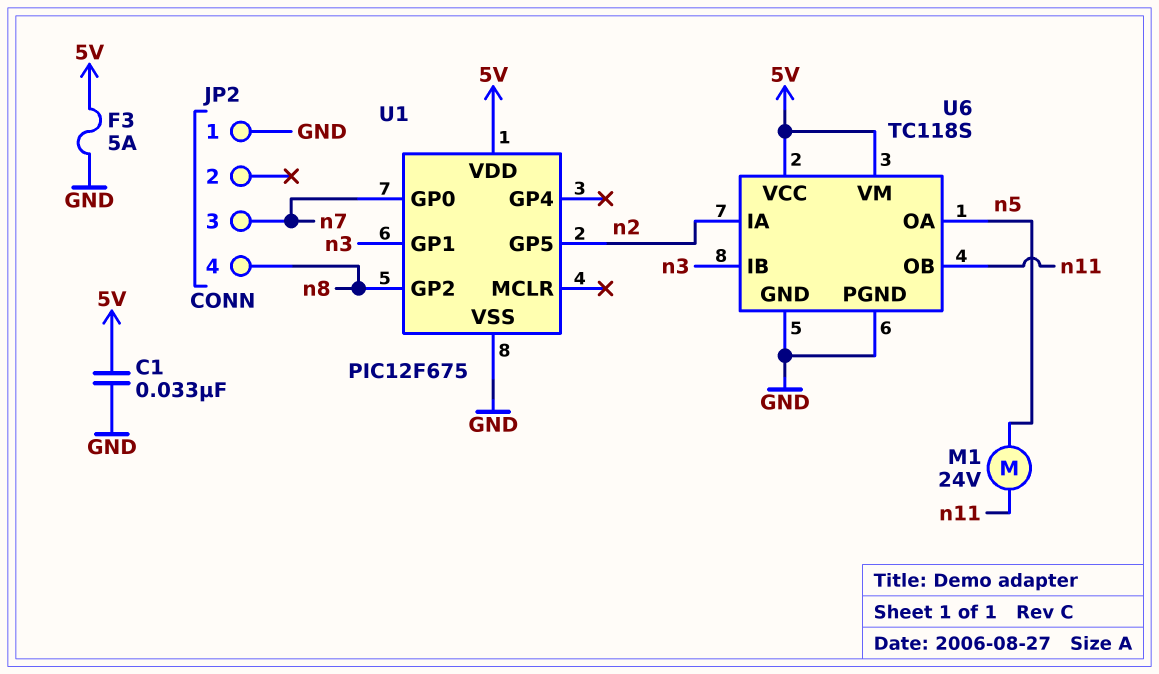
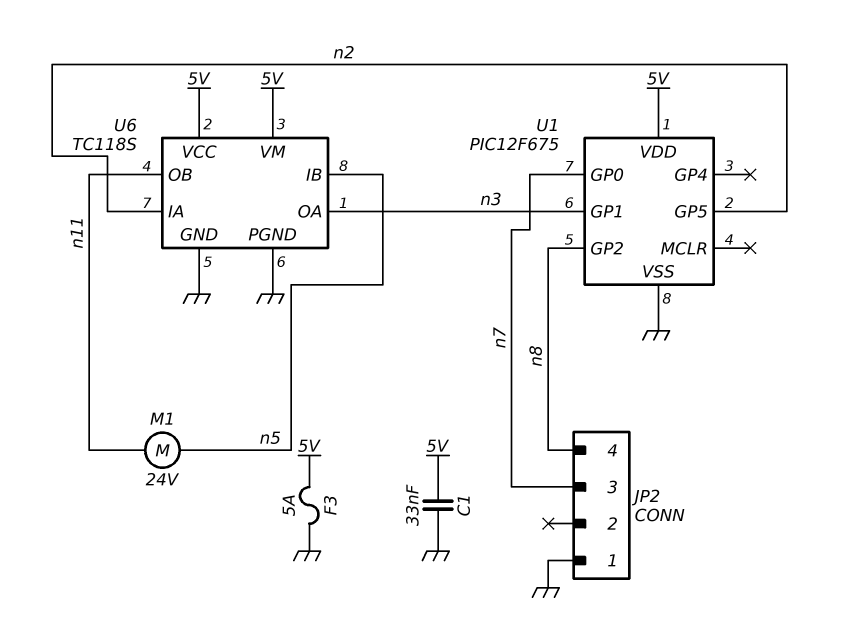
U6 pin IB: n3 -> n5
U6 pin OA: n5 -> n3

